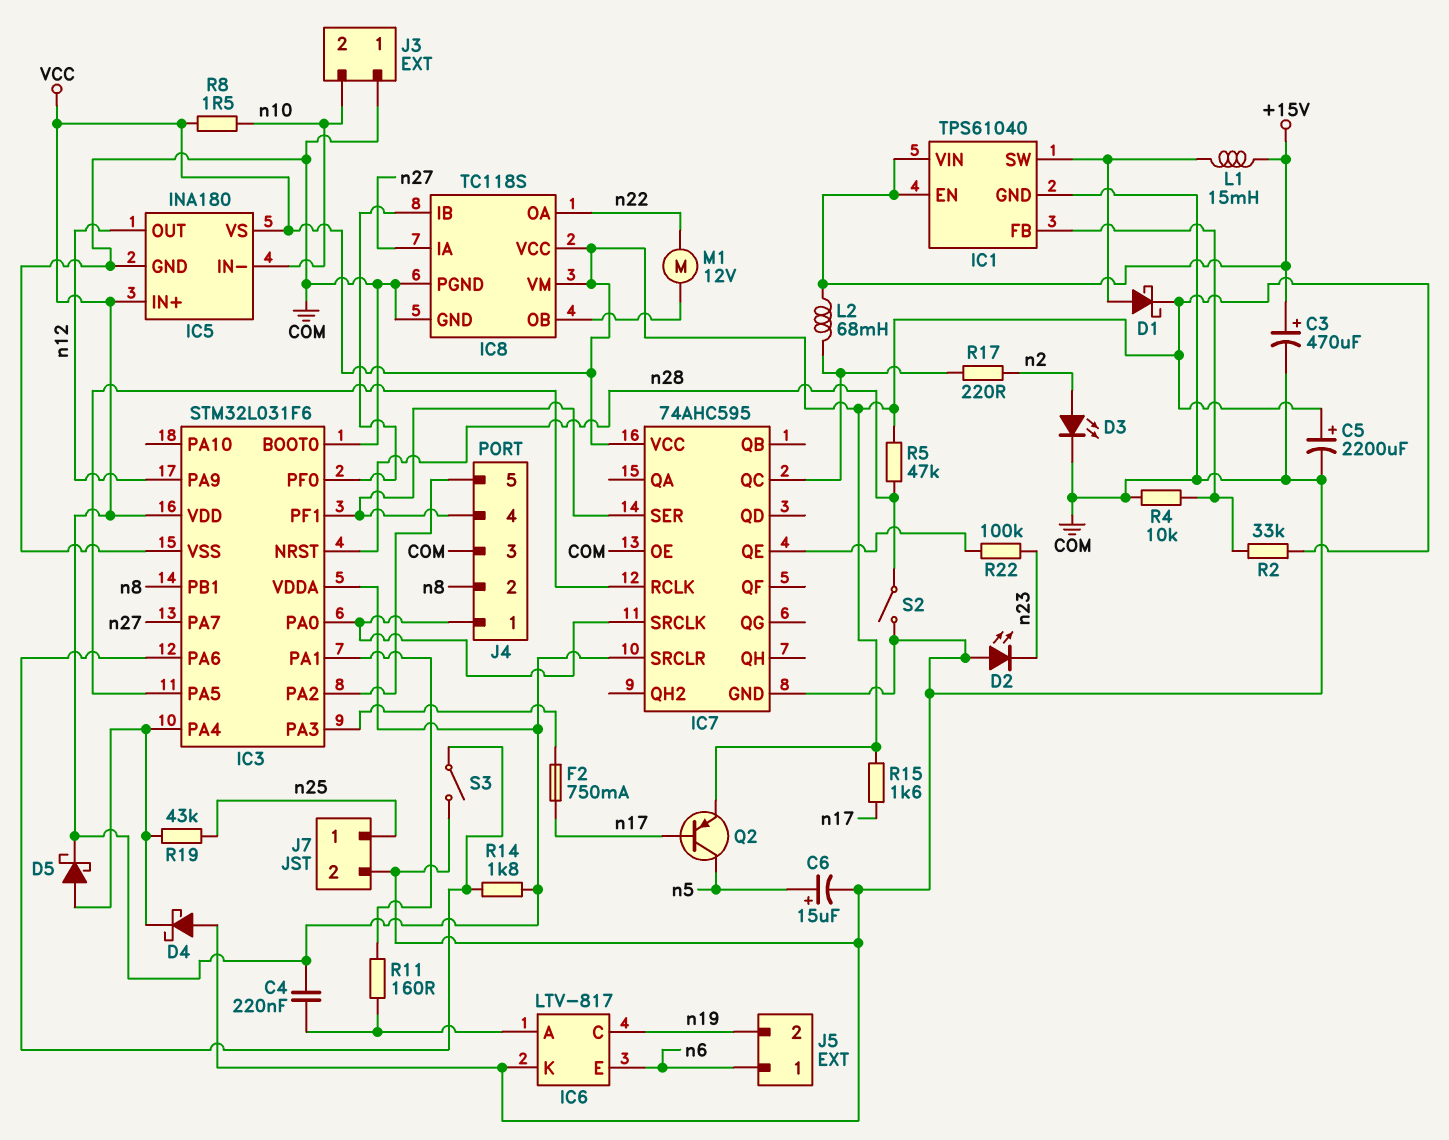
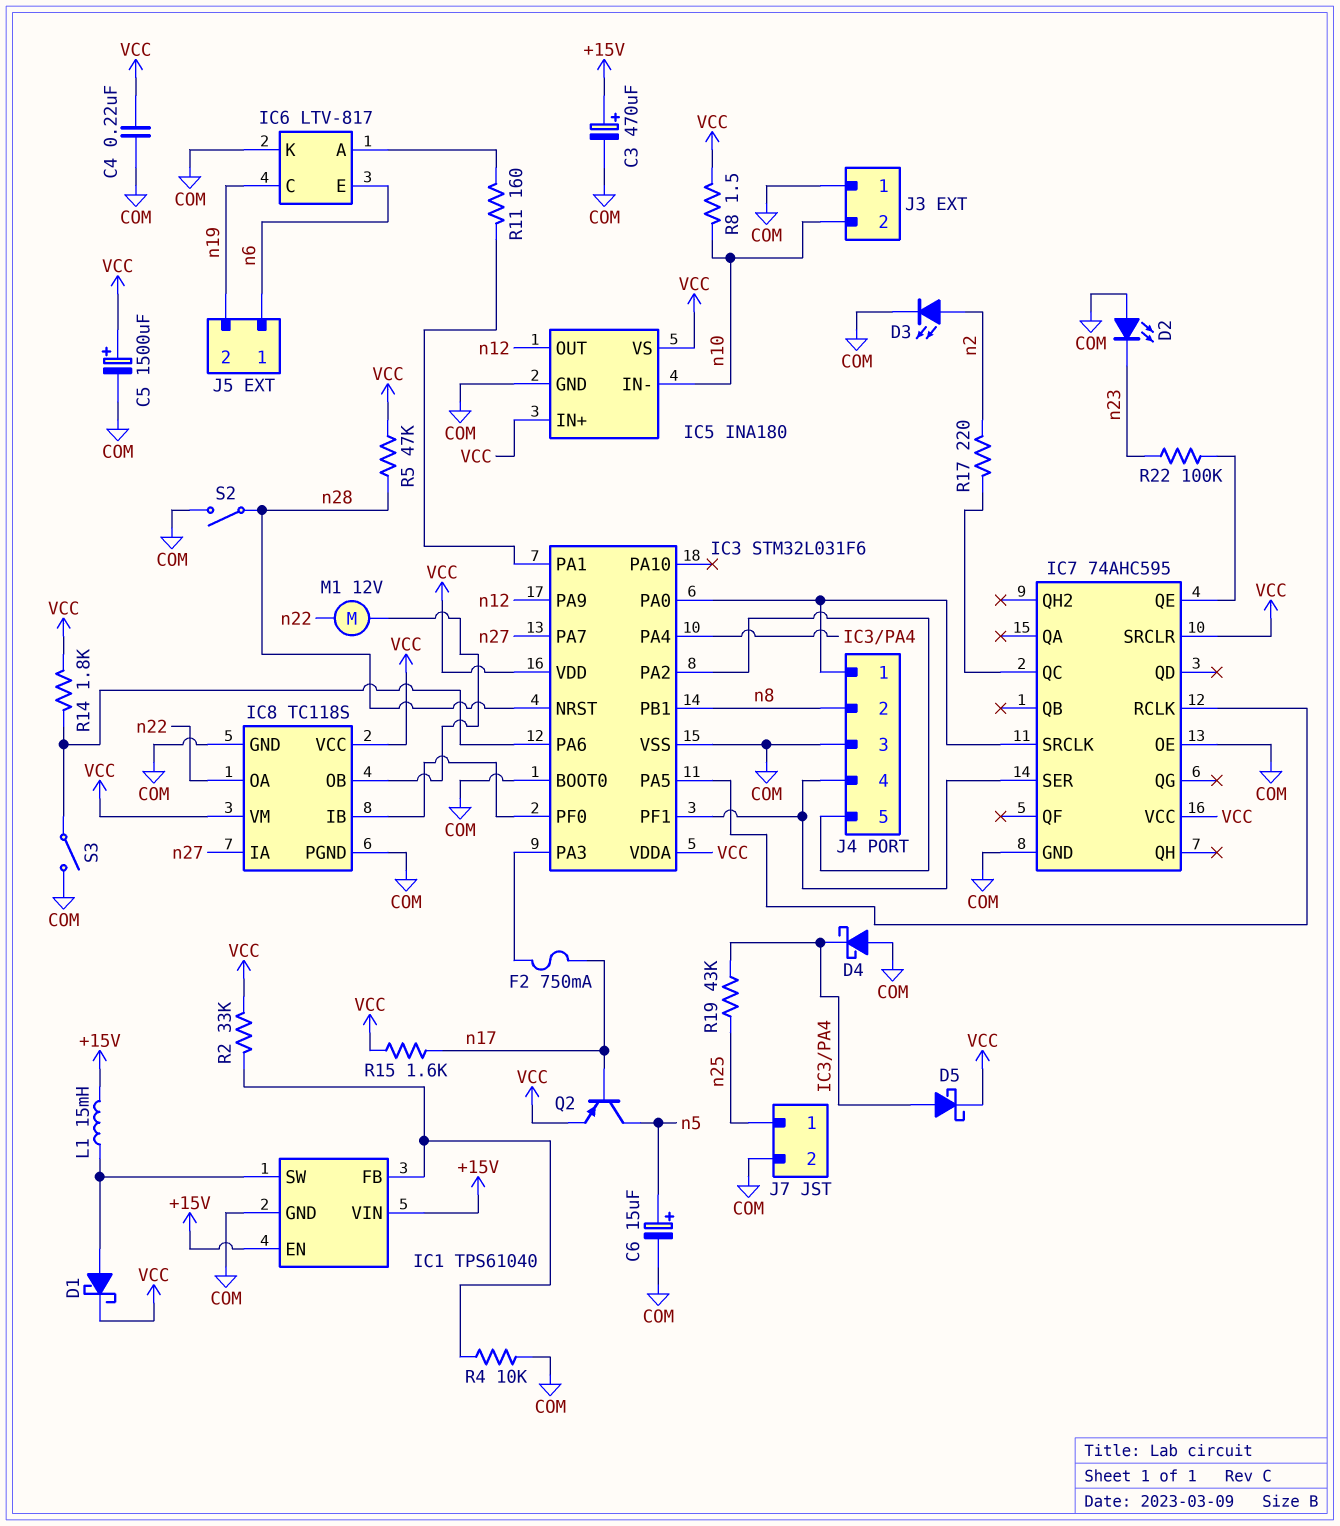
C4: 220nF (IC6/A, VCC) -> 220nF (COM, VCC)
C5: 2200uF (plus VCC, minus COM) -> 1500uF (plus VCC, minus COM)
L2: 68mH (+15V, IC7/QC) -> none

